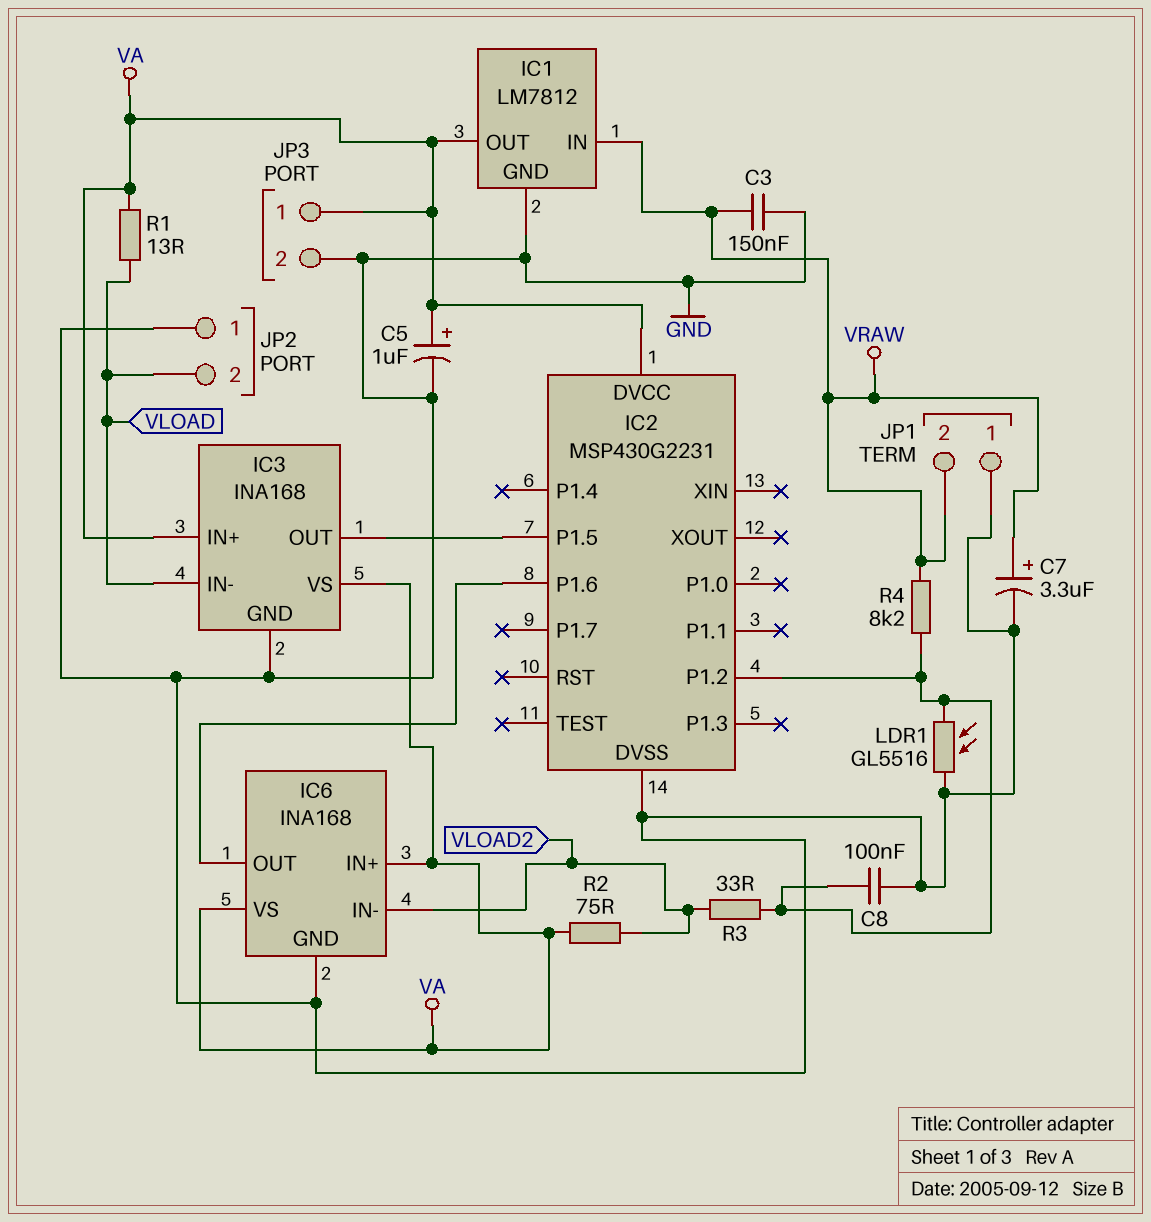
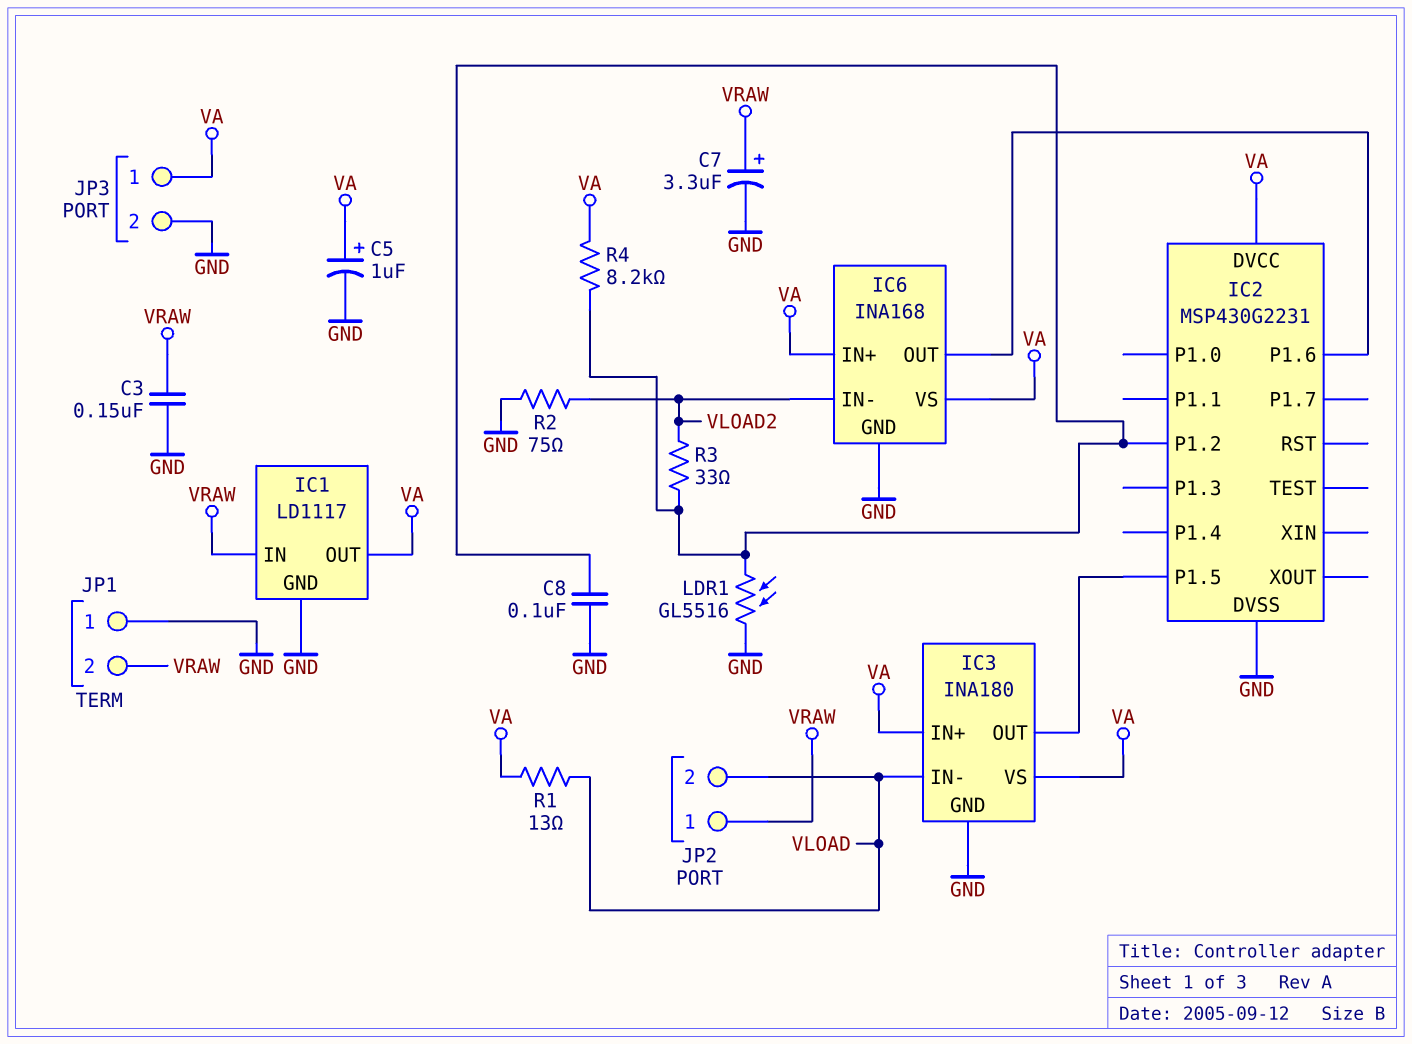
IC1: LM7812 -> LD1117
IC3: INA168 -> INA180
JP2 pin 1: GND -> VRAW
R2: 75 (VA, VLOAD2) -> 75 (GND, VLOAD2)
R4: 8.2k (IC2/P1.2, VRAW) -> 8.2k (IC2/P1.2, VA)

